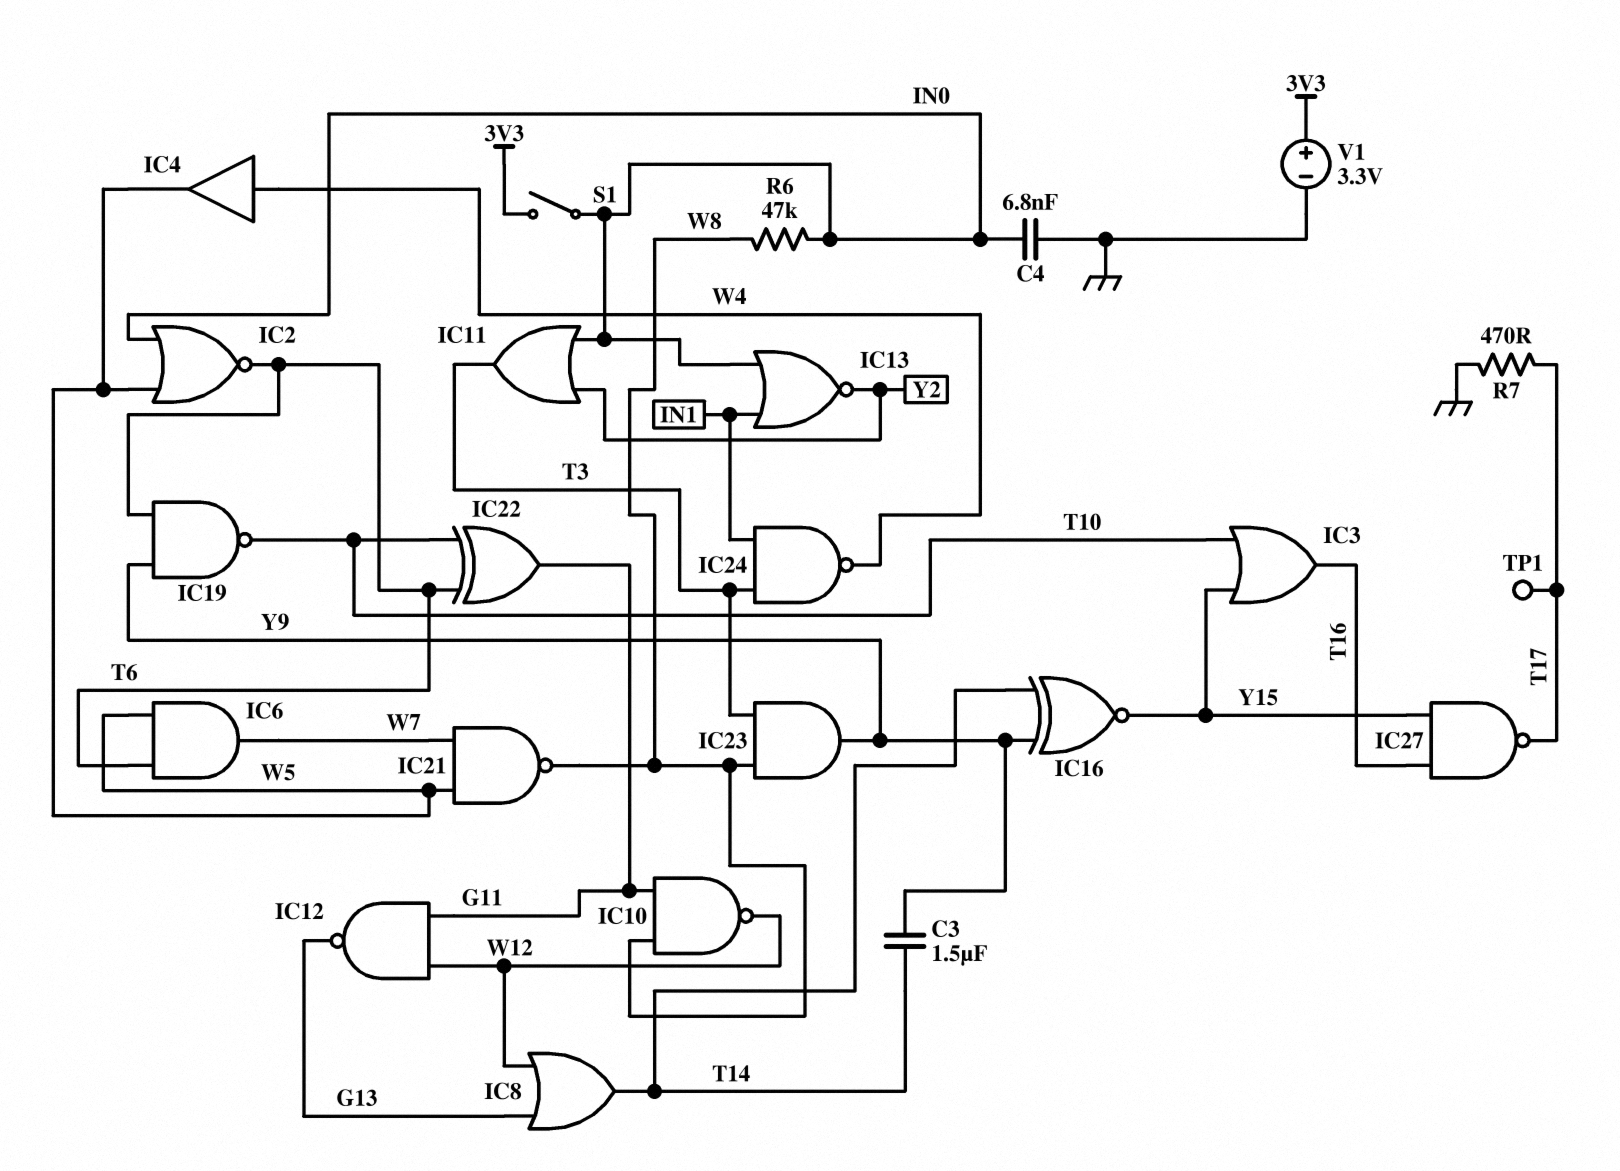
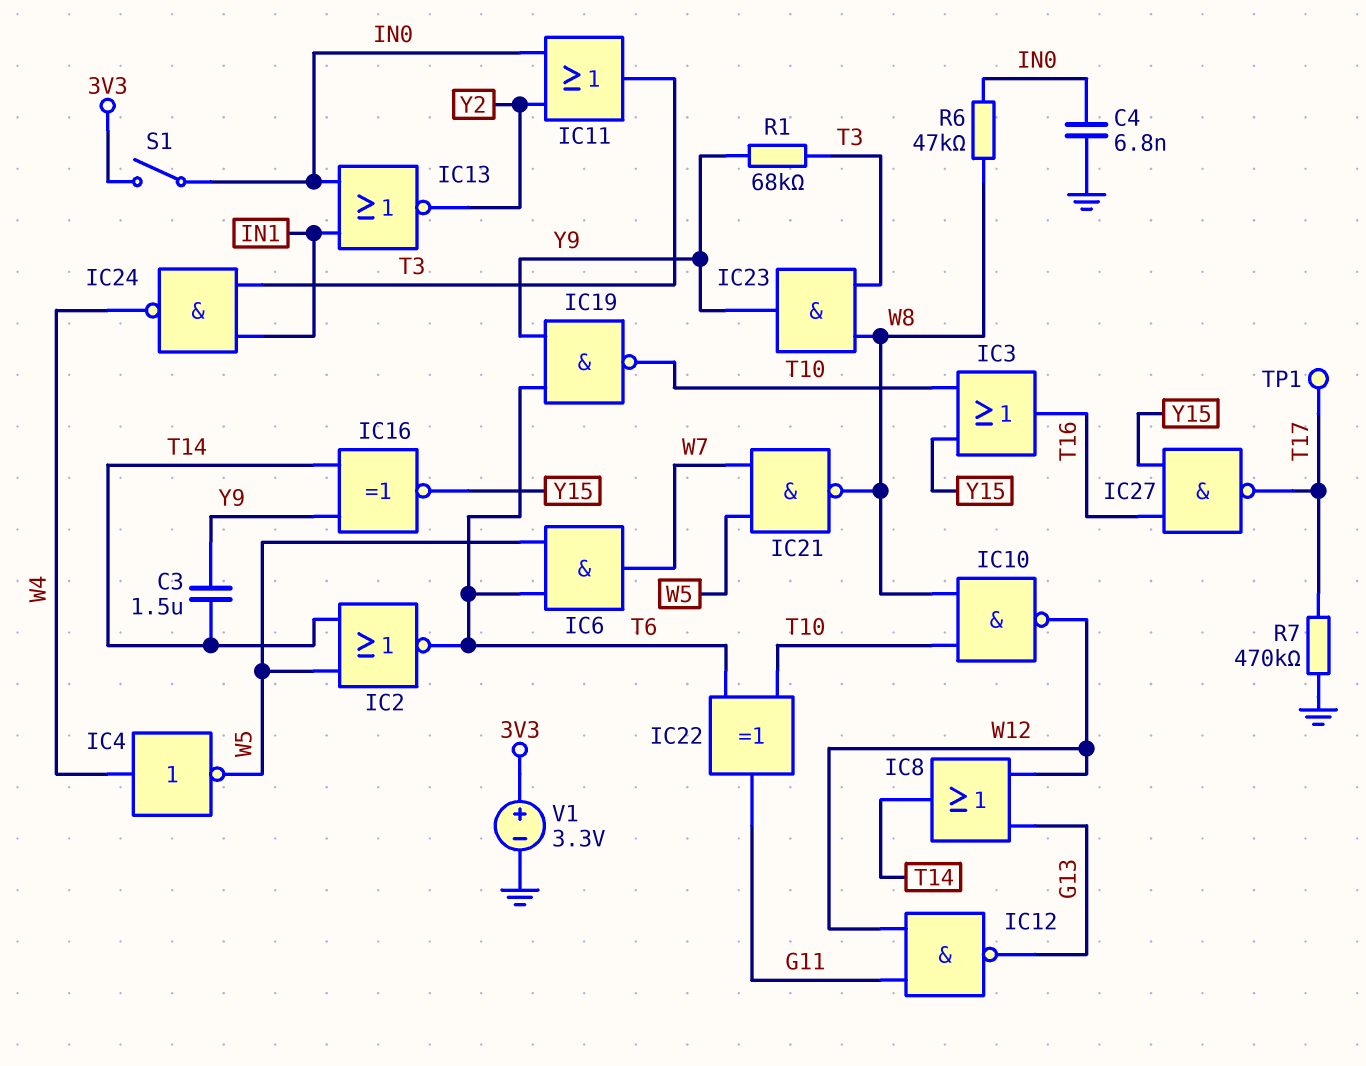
IC2: NOR (in IN0, in W5, out T6) -> NOR (in T14, in W5, out T6)
IC4: buffer (in W4, out W5) -> NOT (in W4, out W5)
IC10: NAND (in G11, in W8, out W12) -> NAND (in T10, in W8, out W12)
R1: none -> 68k (T3, Y9)
R7: 470 (GND, T17) -> 470k (GND, T17)

